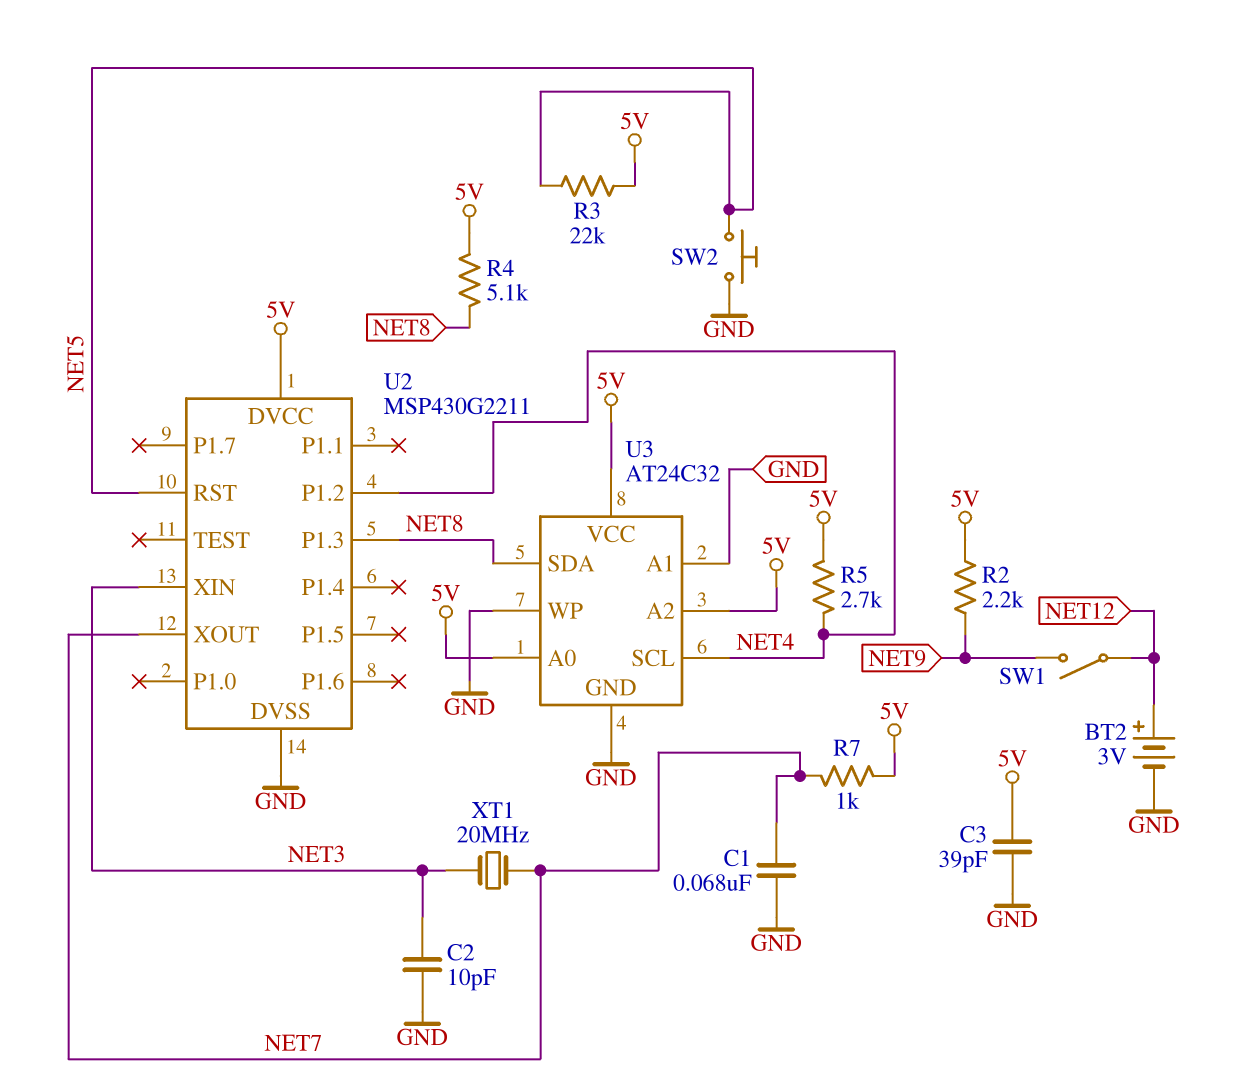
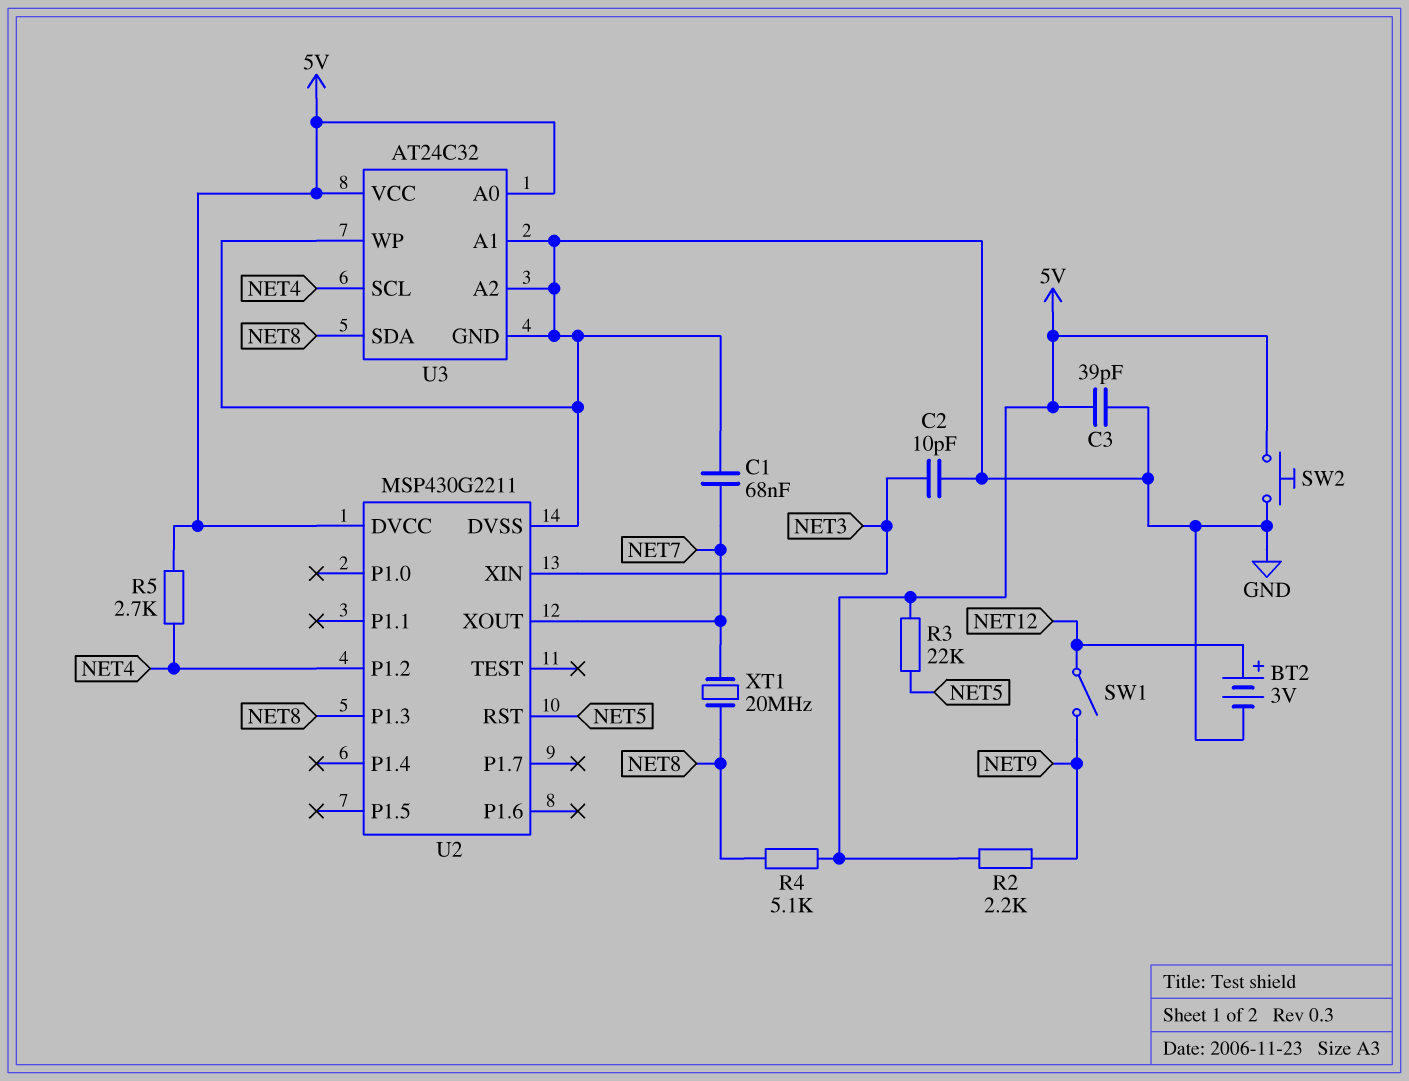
R7: 1k (5V, NET7) -> none
SW2: button (GND, NET5) -> button (5V, GND)
U3 pin A2: 5V -> GND
XT1: 20MHz (NET3, NET7) -> 20MHz (NET7, NET8)

